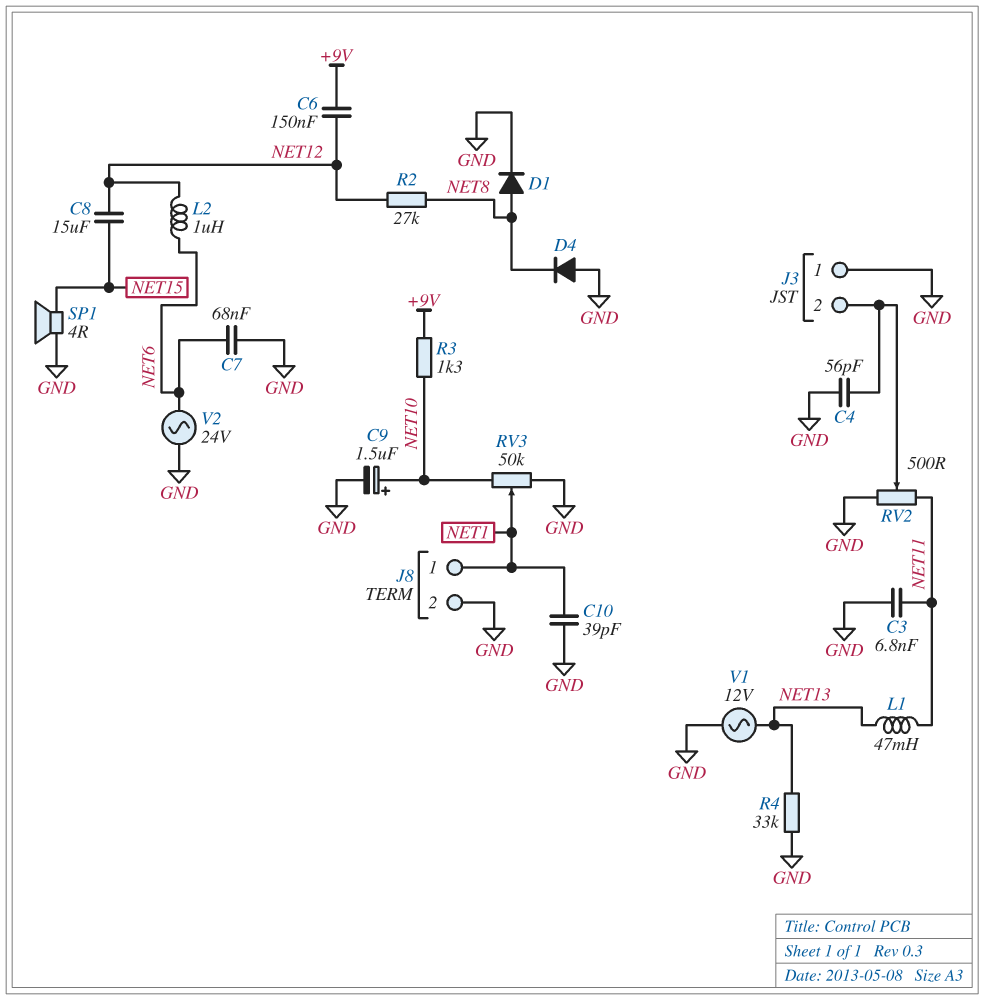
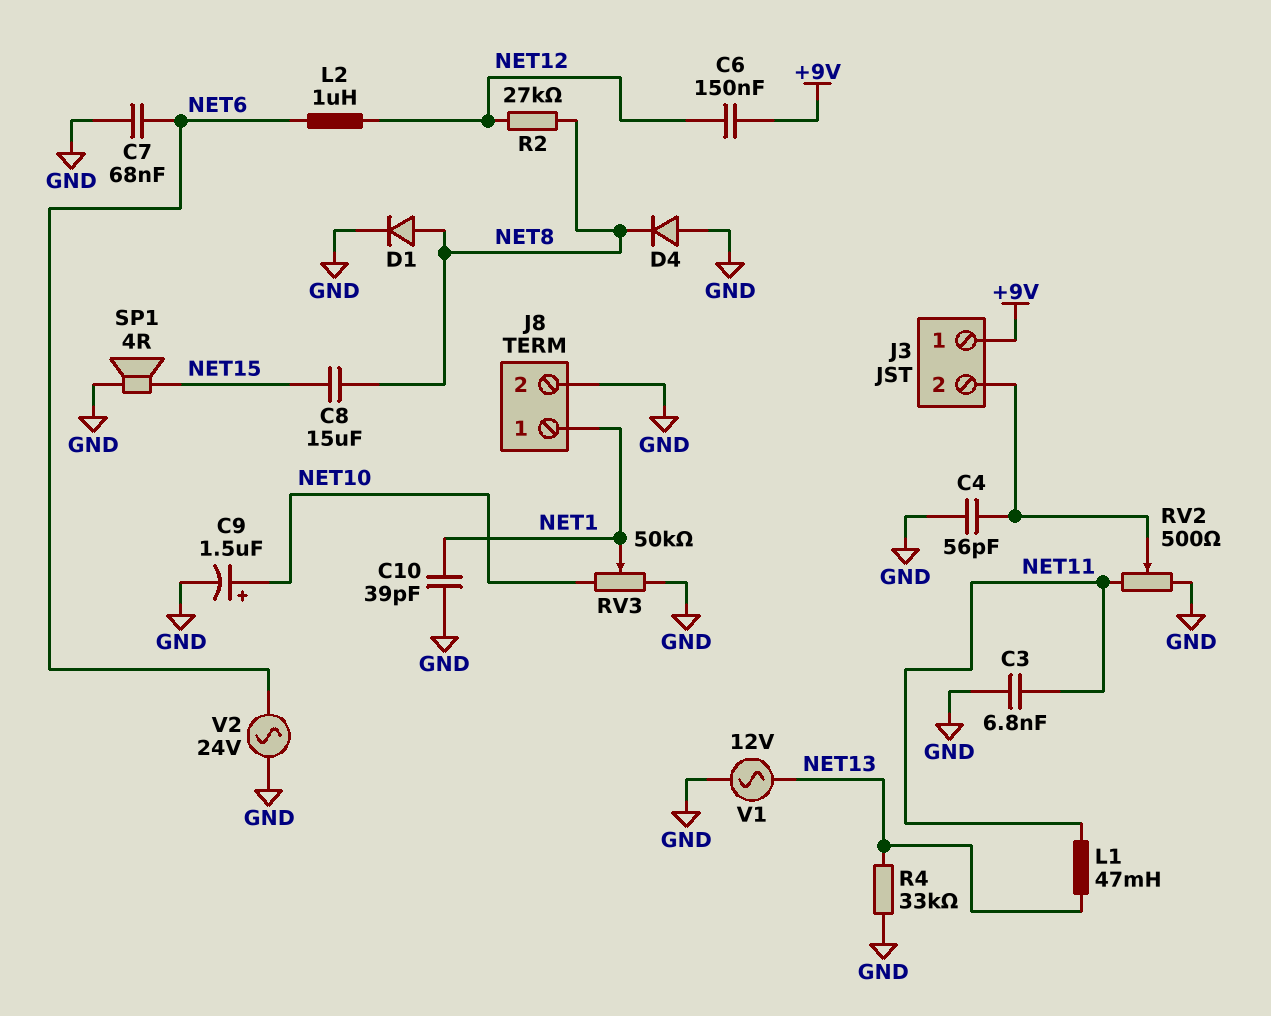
C8: 15uF (NET12, NET15) -> 15uF (NET8, NET15)
J3 pin 1: GND -> +9V
R3: 1.3k (+9V, NET10) -> none

